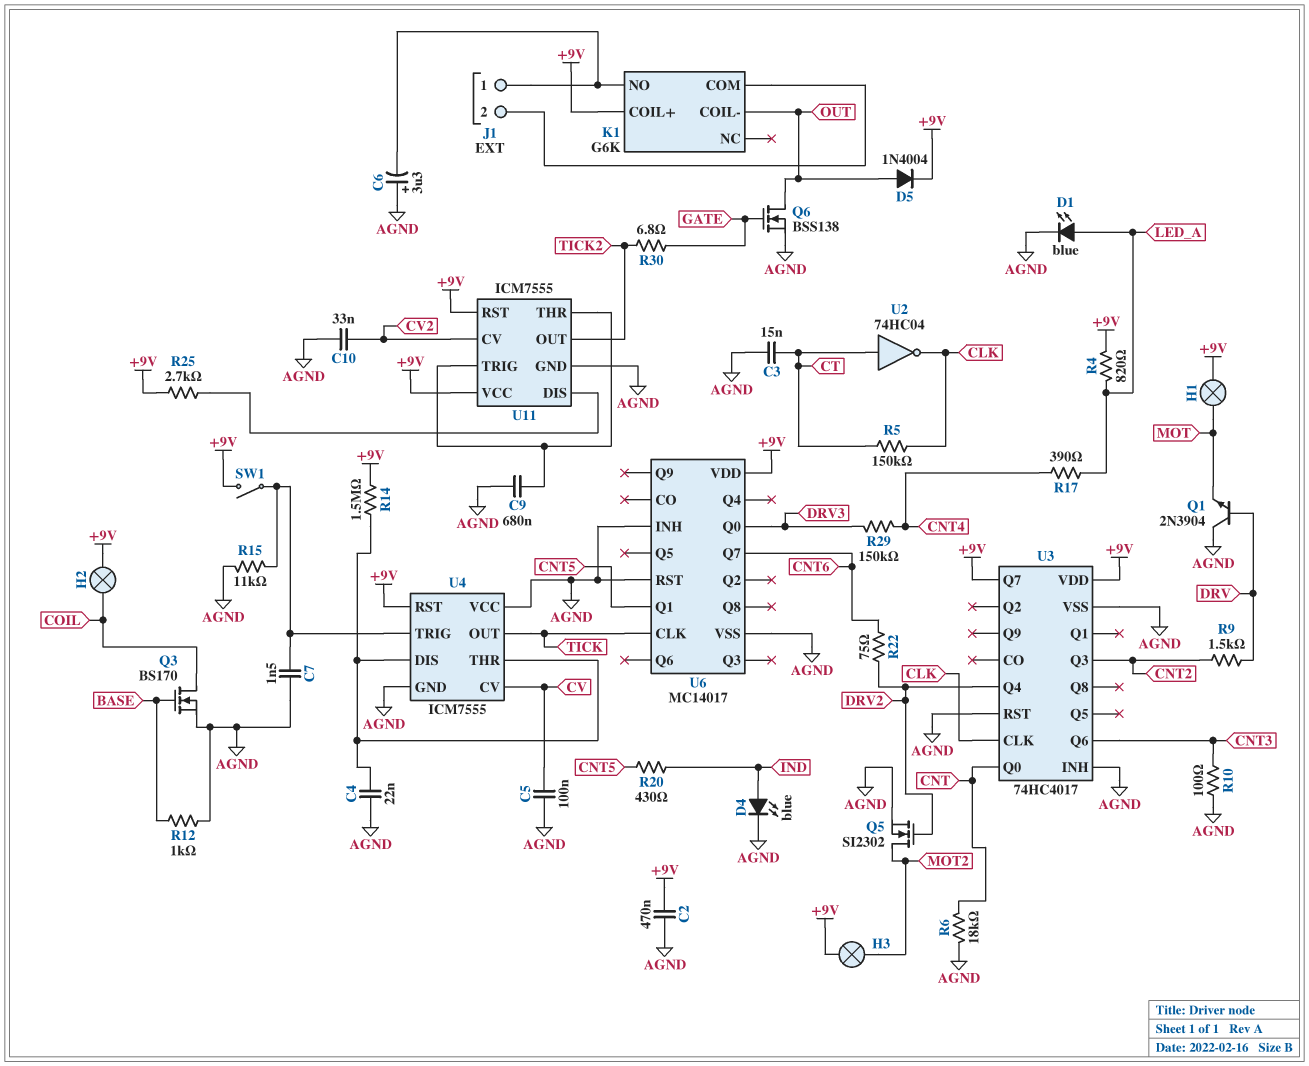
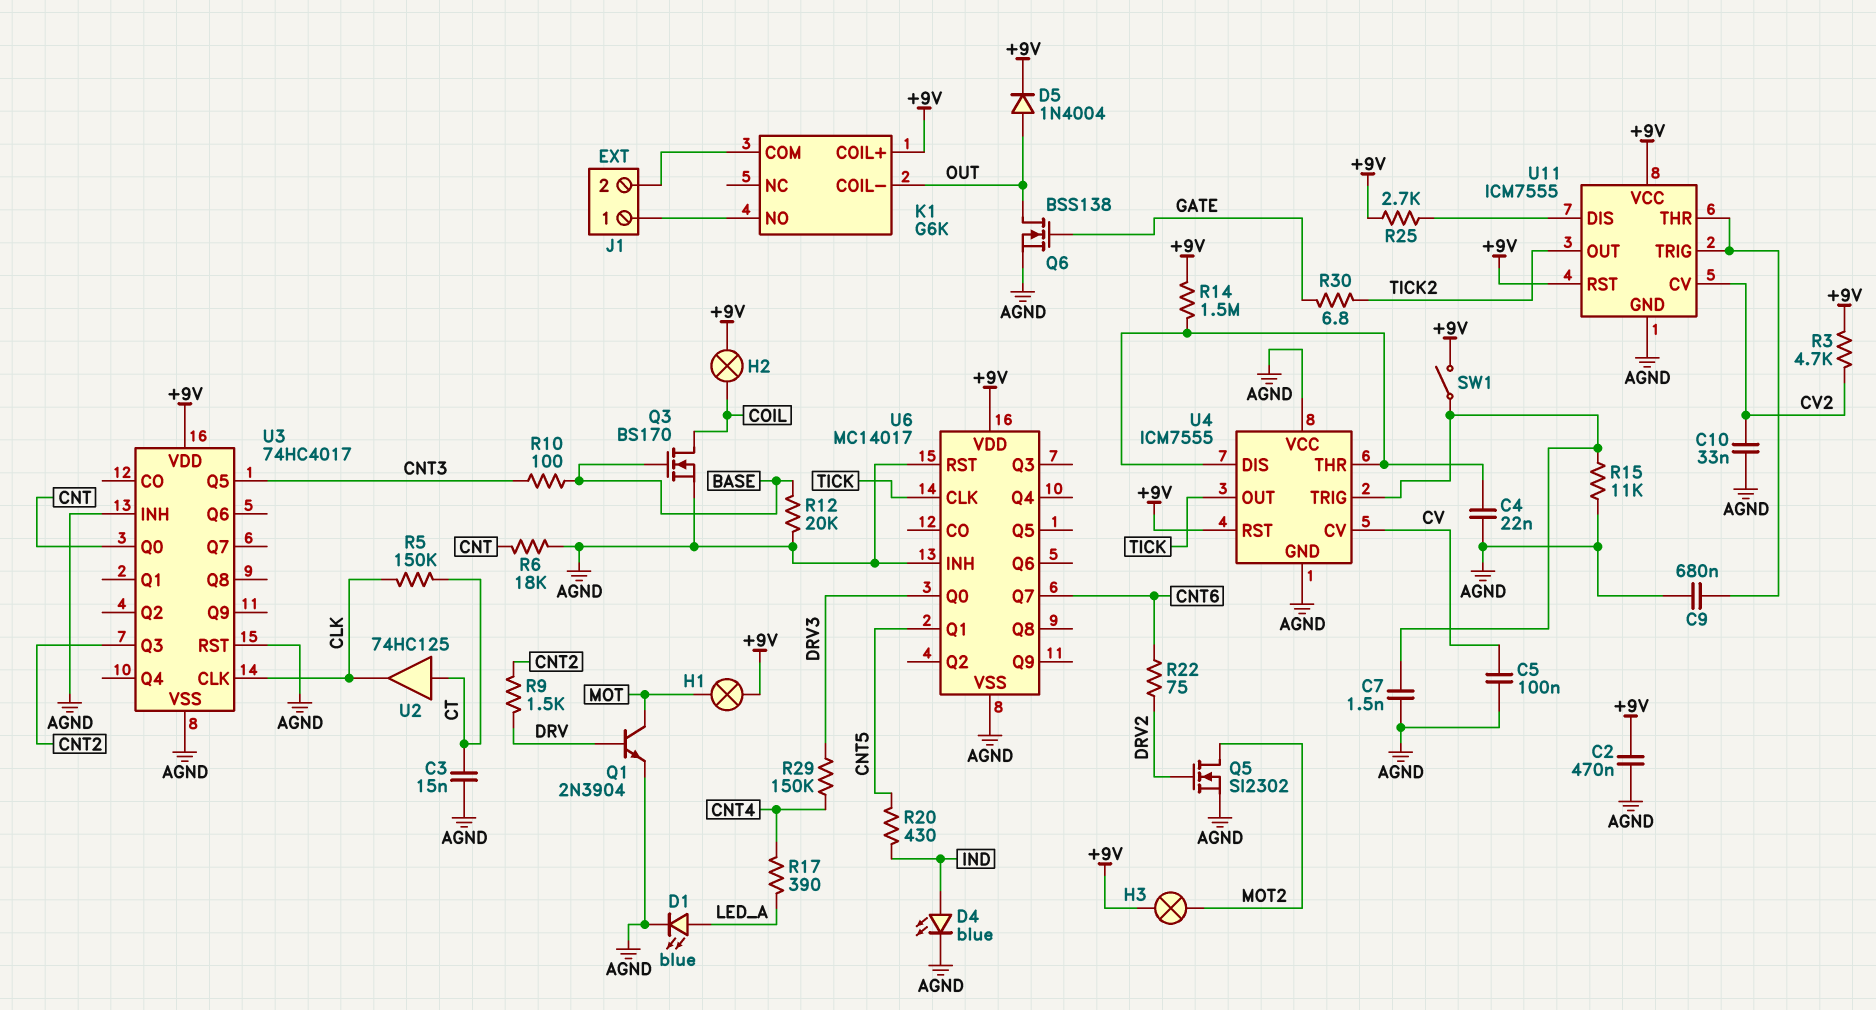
C6: 3.3uF (plus AGND, minus J1/1) -> none
Q1: NPN 2N3904 (B DRV, C AGND, E MOT) -> NPN 2N3904 (B DRV, C MOT, E AGND)
R3: none -> 4.7k (+9V, CV2)
R4: 820 (+9V, LED_A) -> none
R10: 100 (AGND, CNT3) -> 100 (BASE, CNT3)
R12: 1k (AGND, BASE) -> 20k (AGND, BASE)
U2: NOT 74HC04 (in CT, out CLK) -> buffer 74HC125 (in CT, out CLK)
U3 pin Q4: DRV2 -> none
U3 pin Q5: none -> CNT3
U3 pin Q6: CNT3 -> none
U3 pin Q7: +9V -> none

